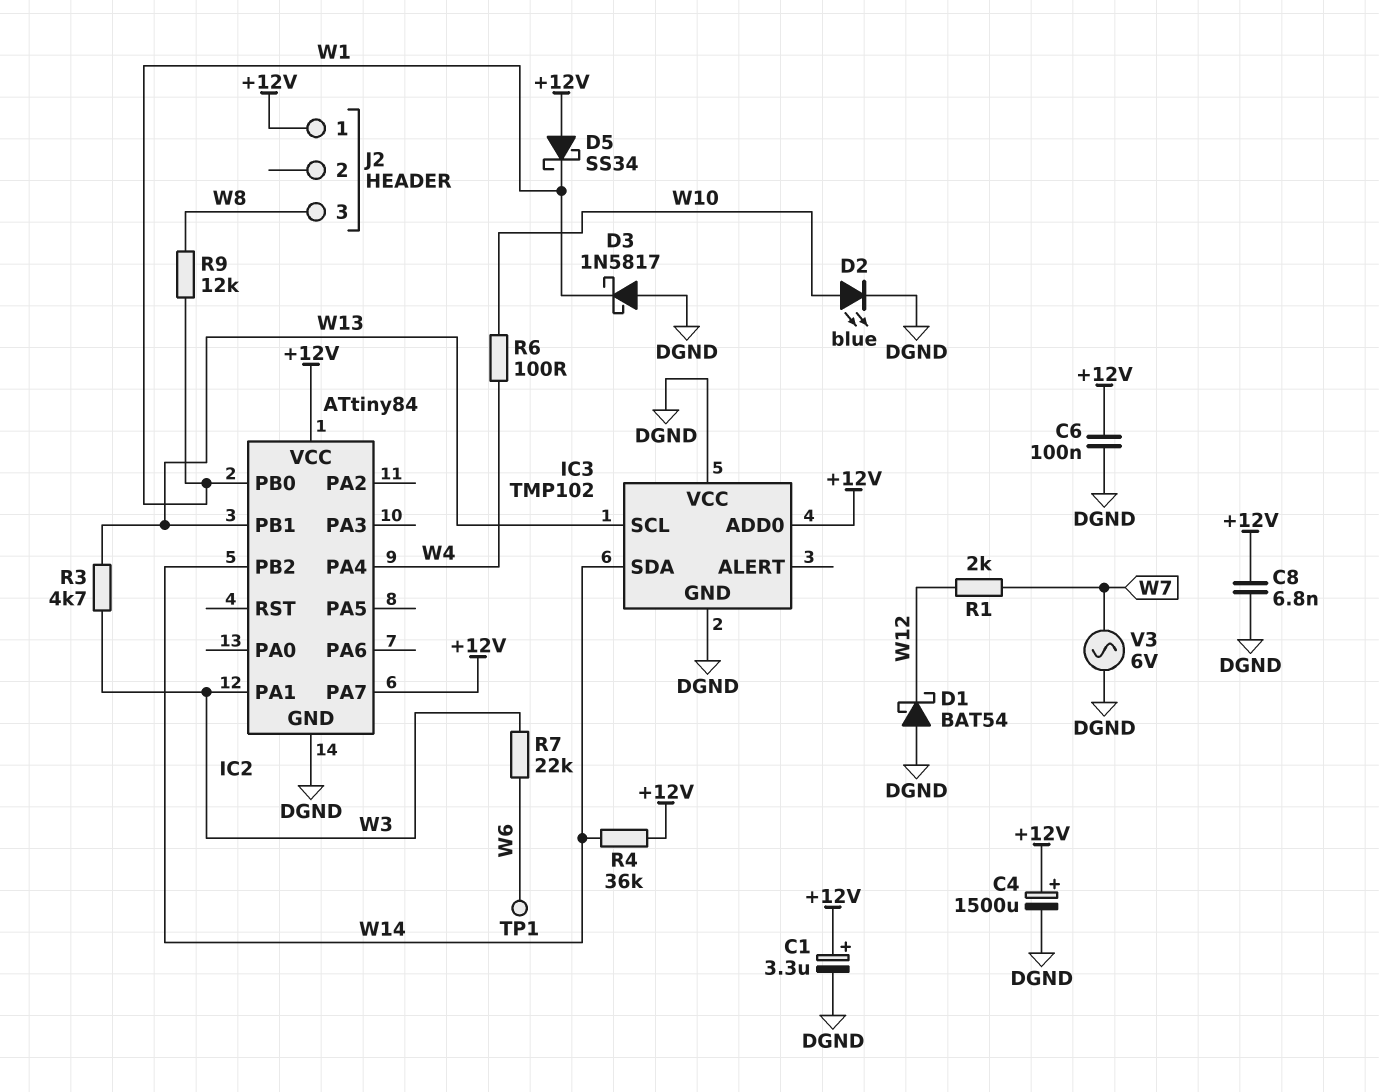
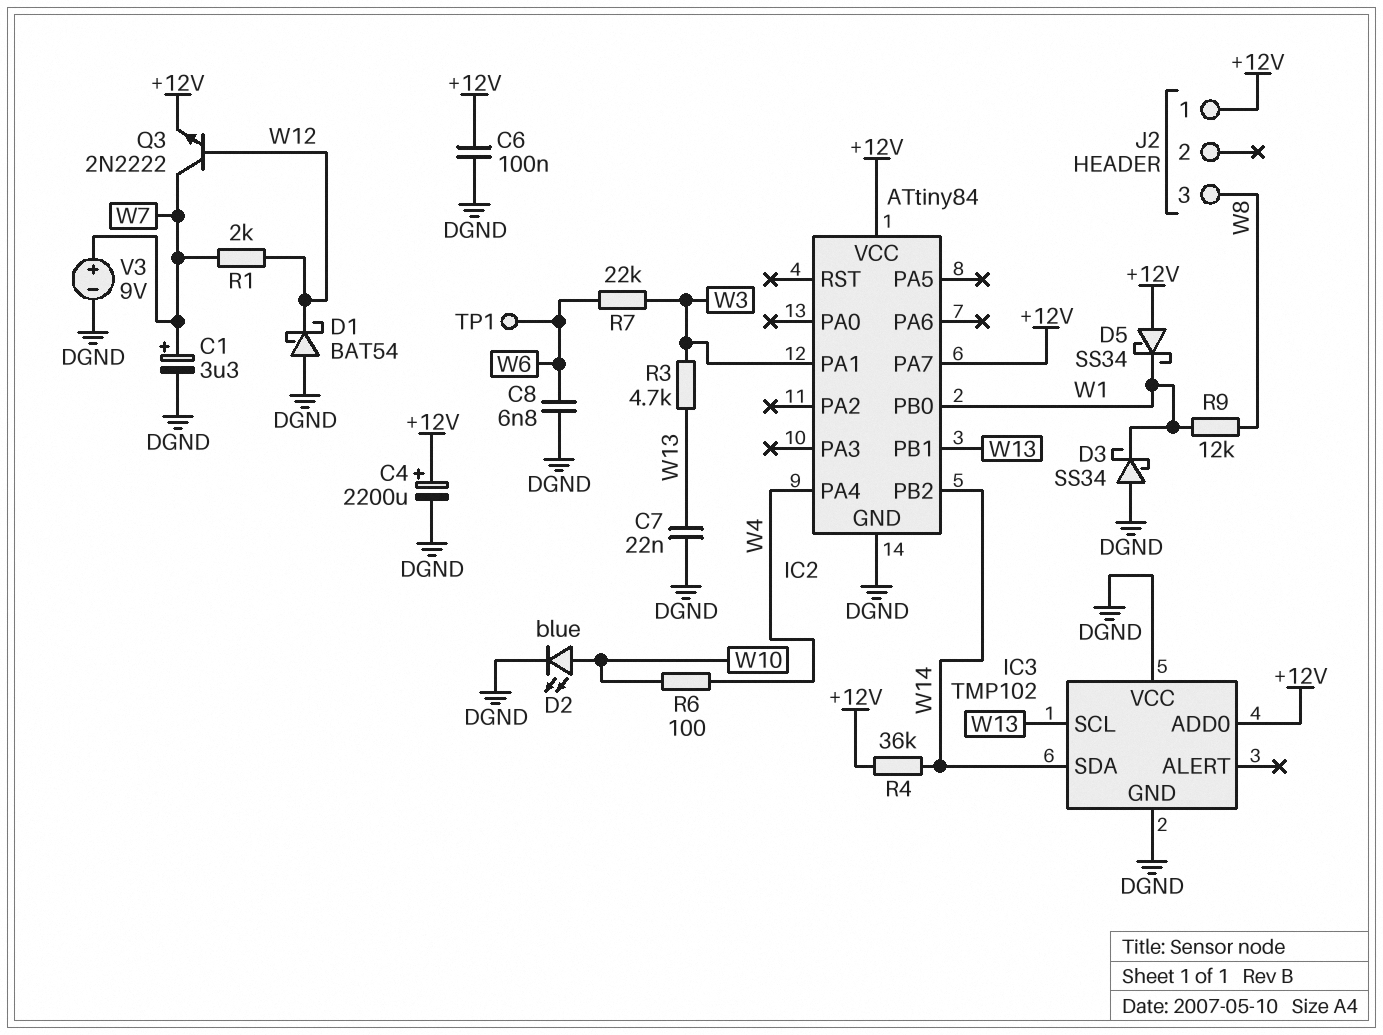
C1: 3.3uF (plus +12V, minus DGND) -> 3.3uF (plus W7, minus DGND)
C4: 1500uF (plus +12V, minus DGND) -> 2200uF (plus +12V, minus DGND)
C7: none -> 22nF (DGND, W13)
C8: 6.8nF (+12V, DGND) -> 6.8nF (DGND, W6)
D3: schottky 1N5817 (A DGND, K W1) -> schottky SS34 (A DGND, K W1)
Q3: none -> NPN 2N2222 (B W12, C W7, E +12V)
V3: AC 6V (DGND, W7) -> 9V (plus W7, minus DGND)

